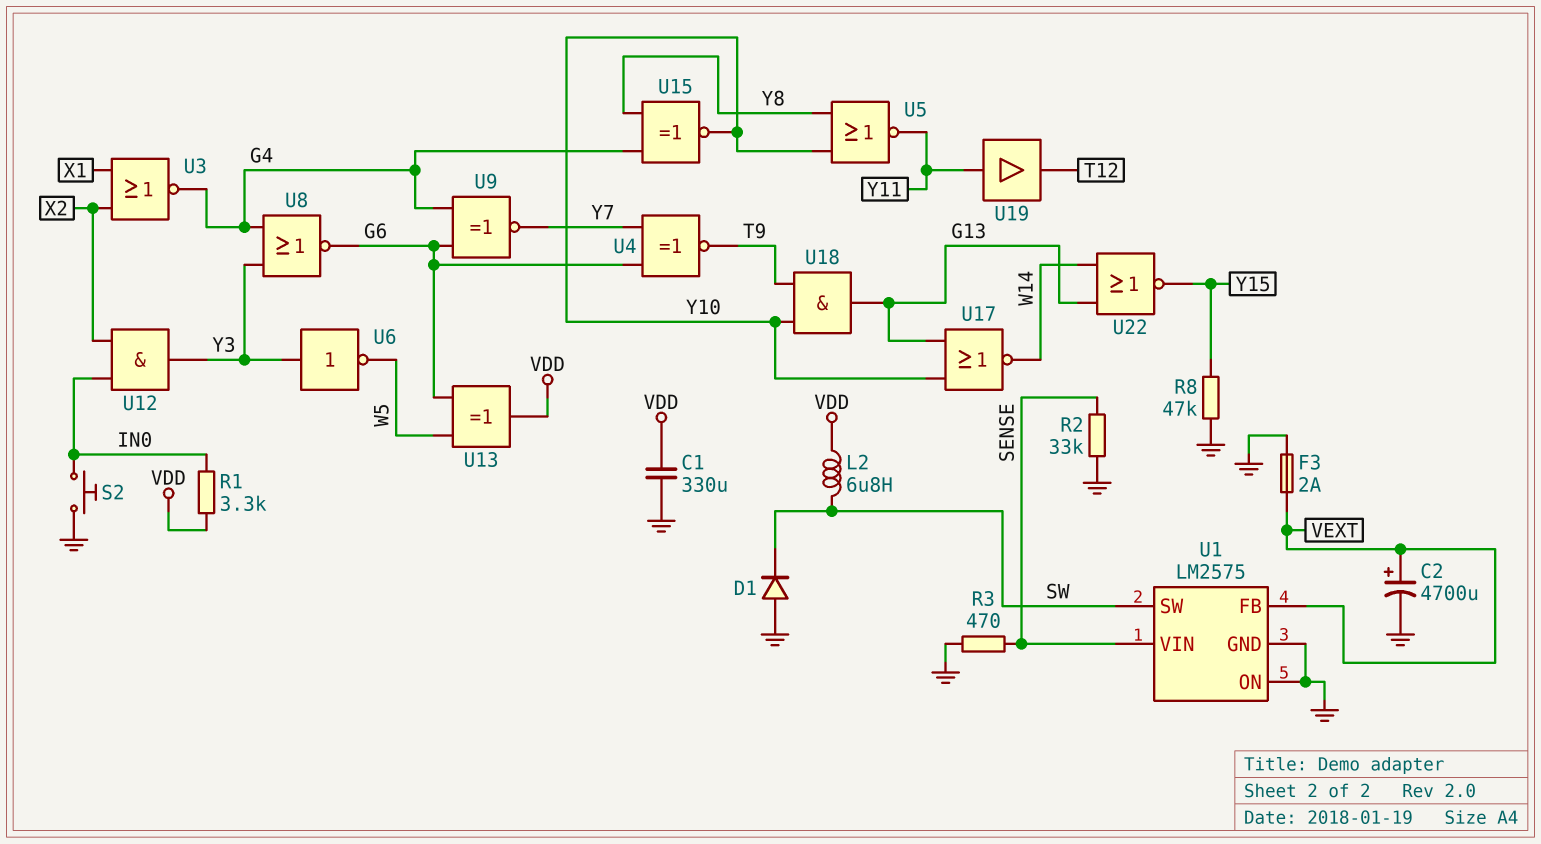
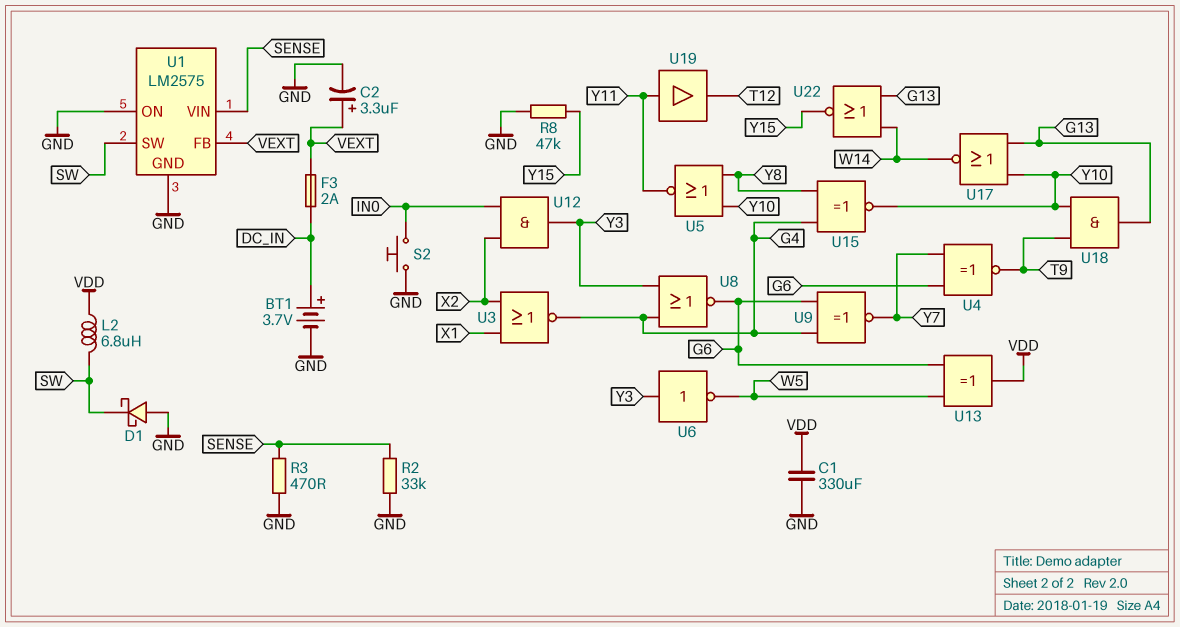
BT1: none -> 3.7V (plus DC_IN, minus GND)
C2: 4700uF (plus VEXT, minus GND) -> 3.3uF (plus VEXT, minus GND)
D1: diode (A GND, K SW) -> schottky (A GND, K SW)
F3: 2A (GND, VEXT) -> 2A (DC_IN, VEXT)
R1: 3.3k (IN0, VDD) -> none

